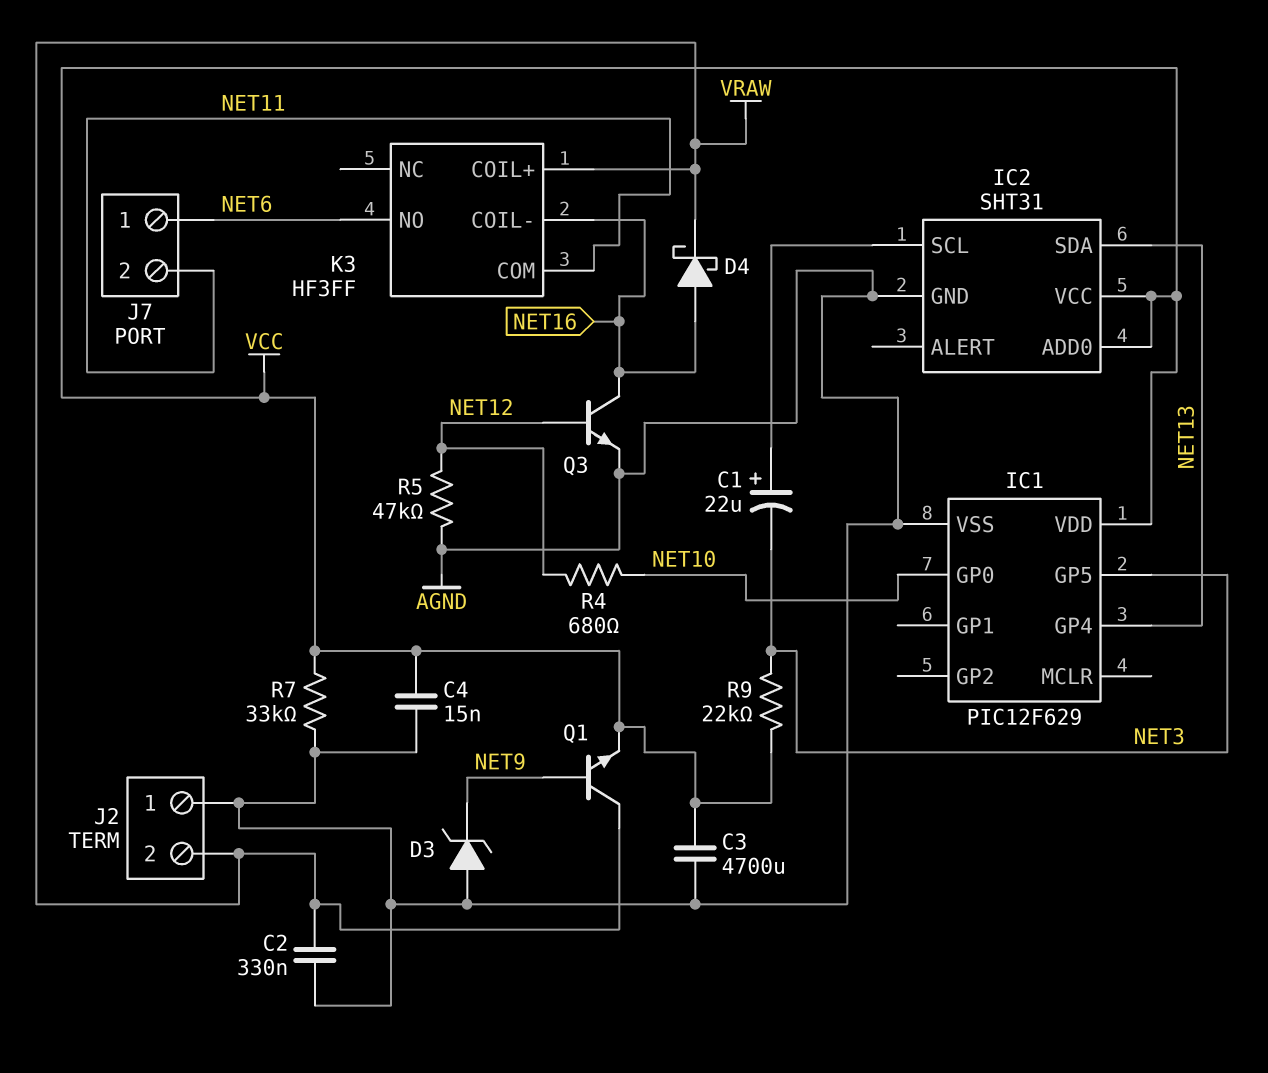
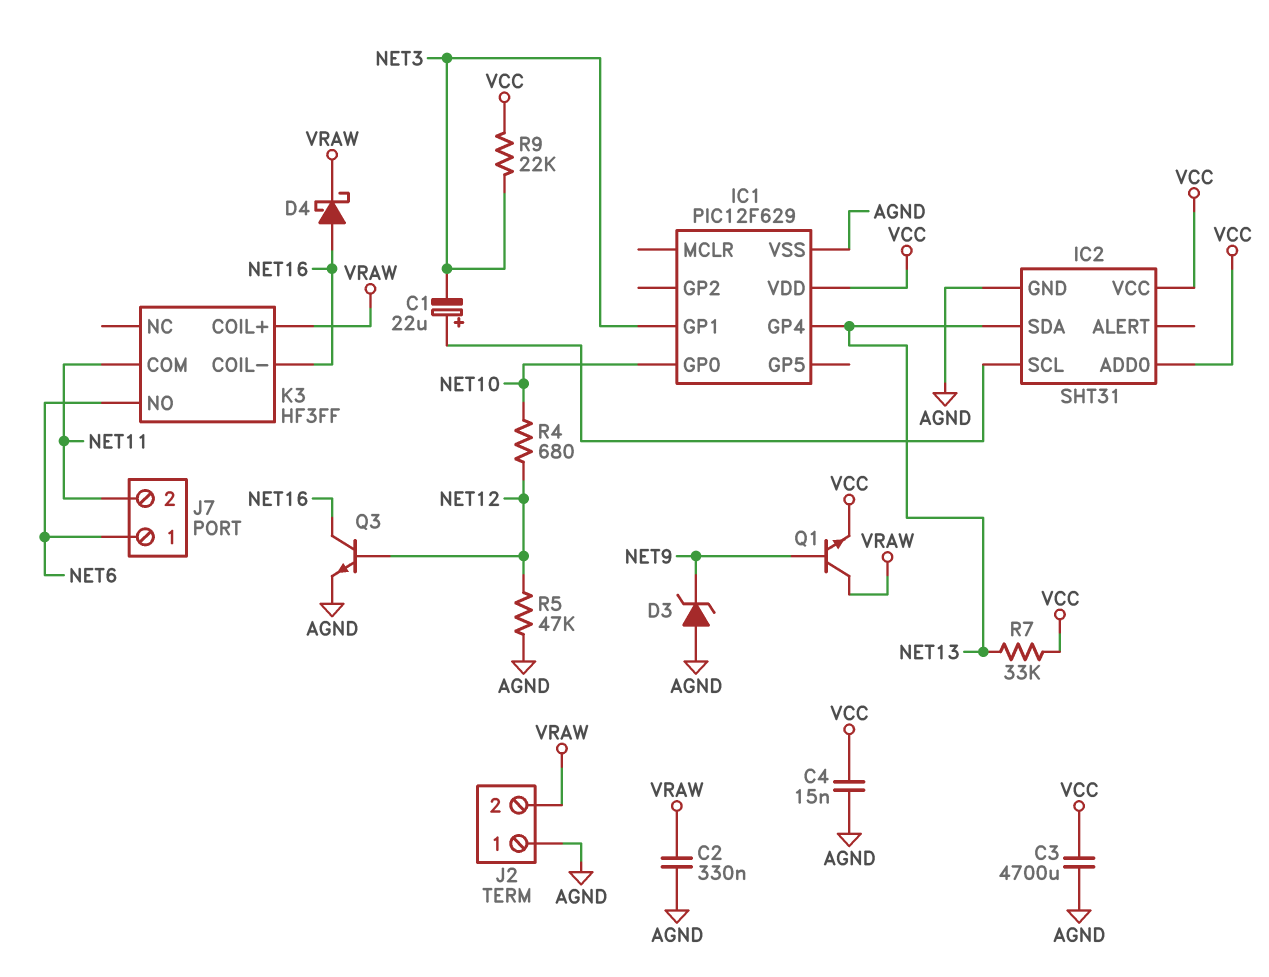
IC1 pin GP1: none -> NET3
IC1 pin GP5: NET3 -> none
R7: 33k (AGND, VCC) -> 33k (NET13, VCC)

